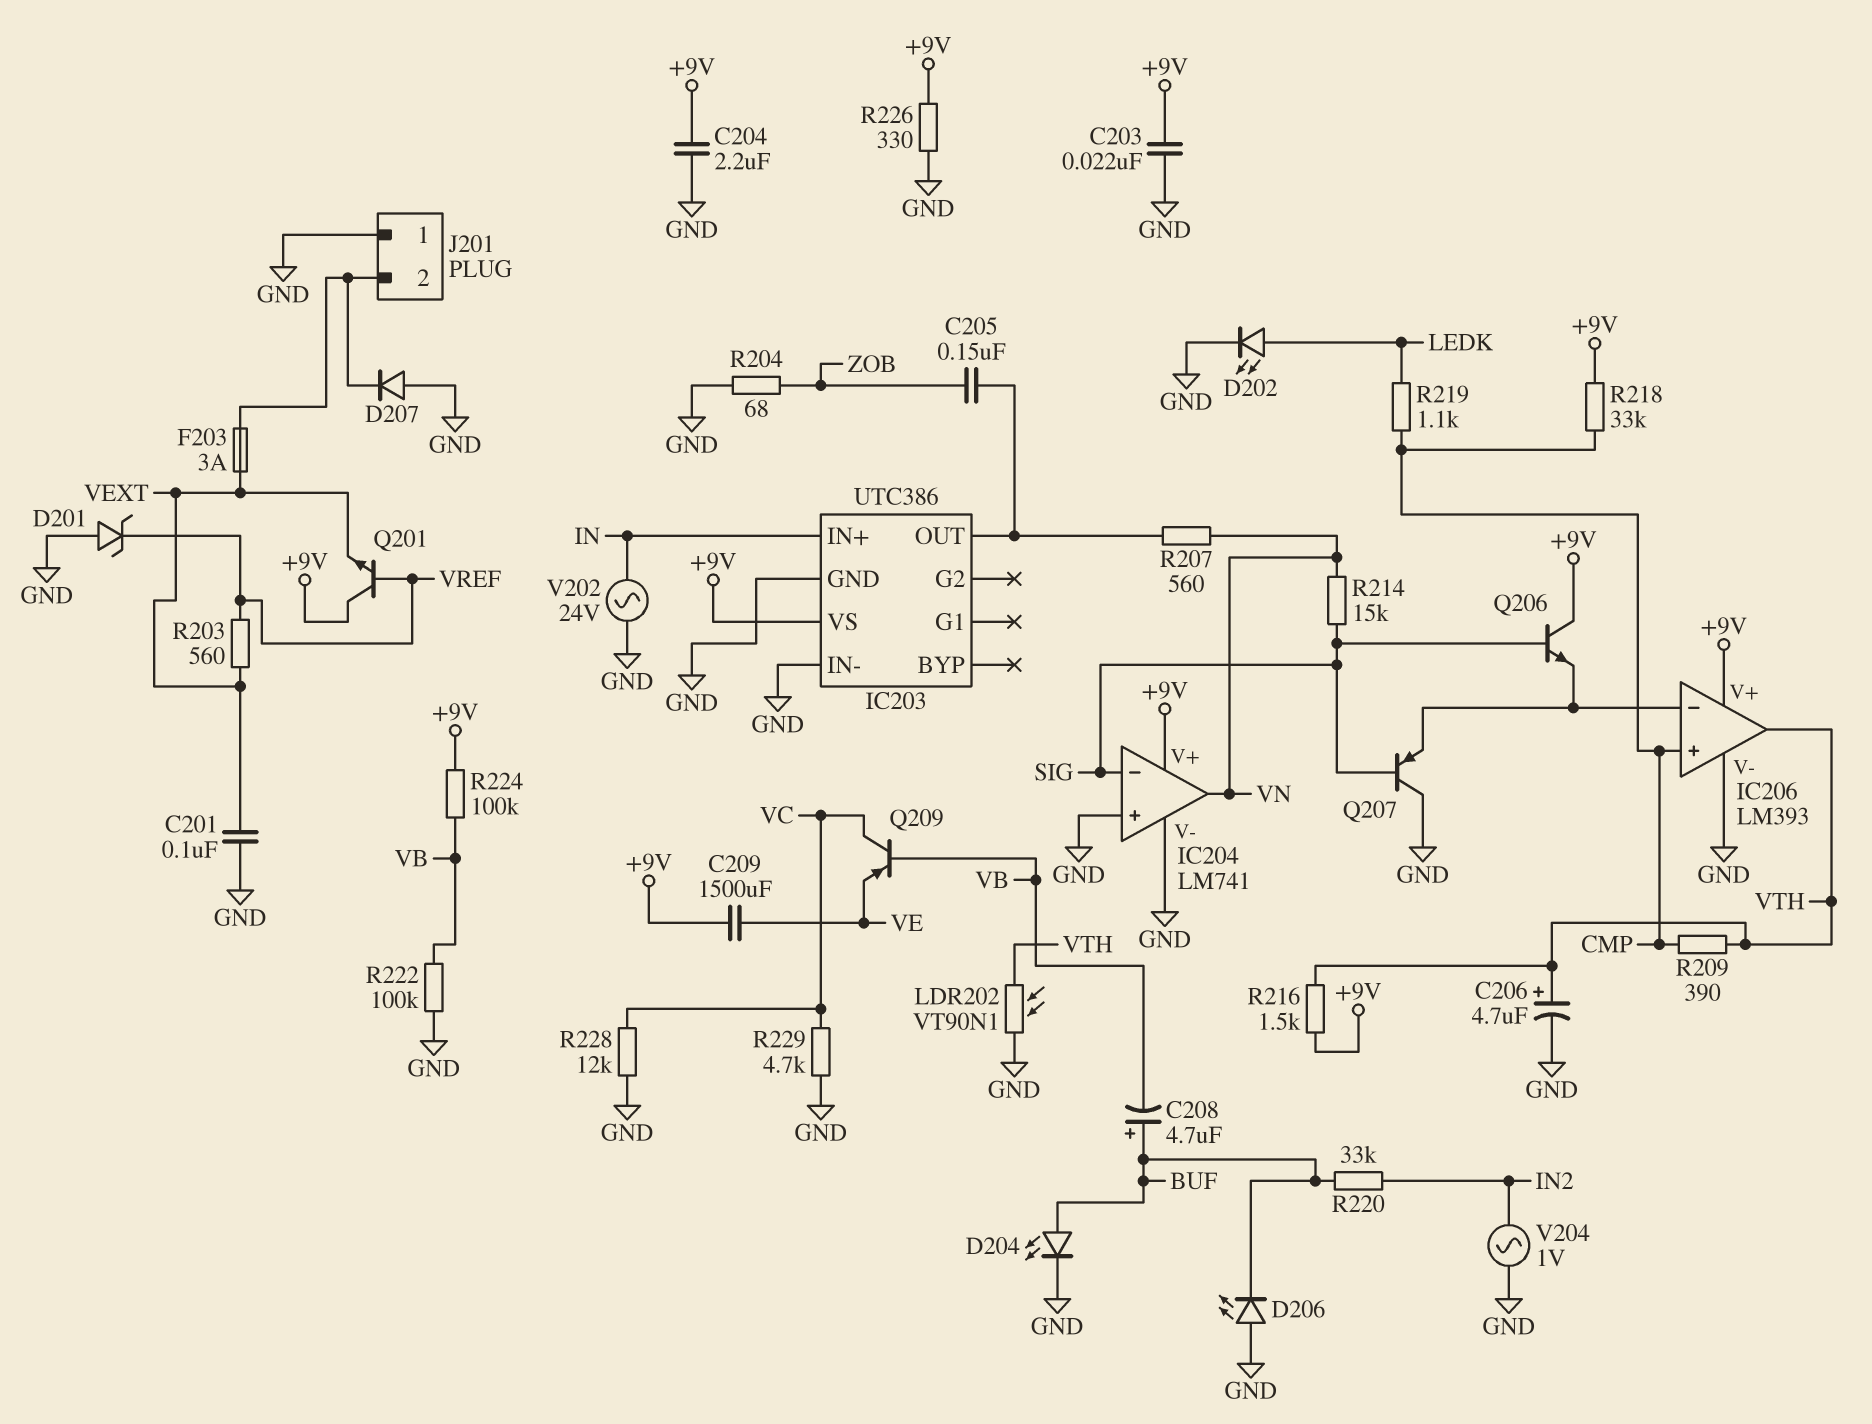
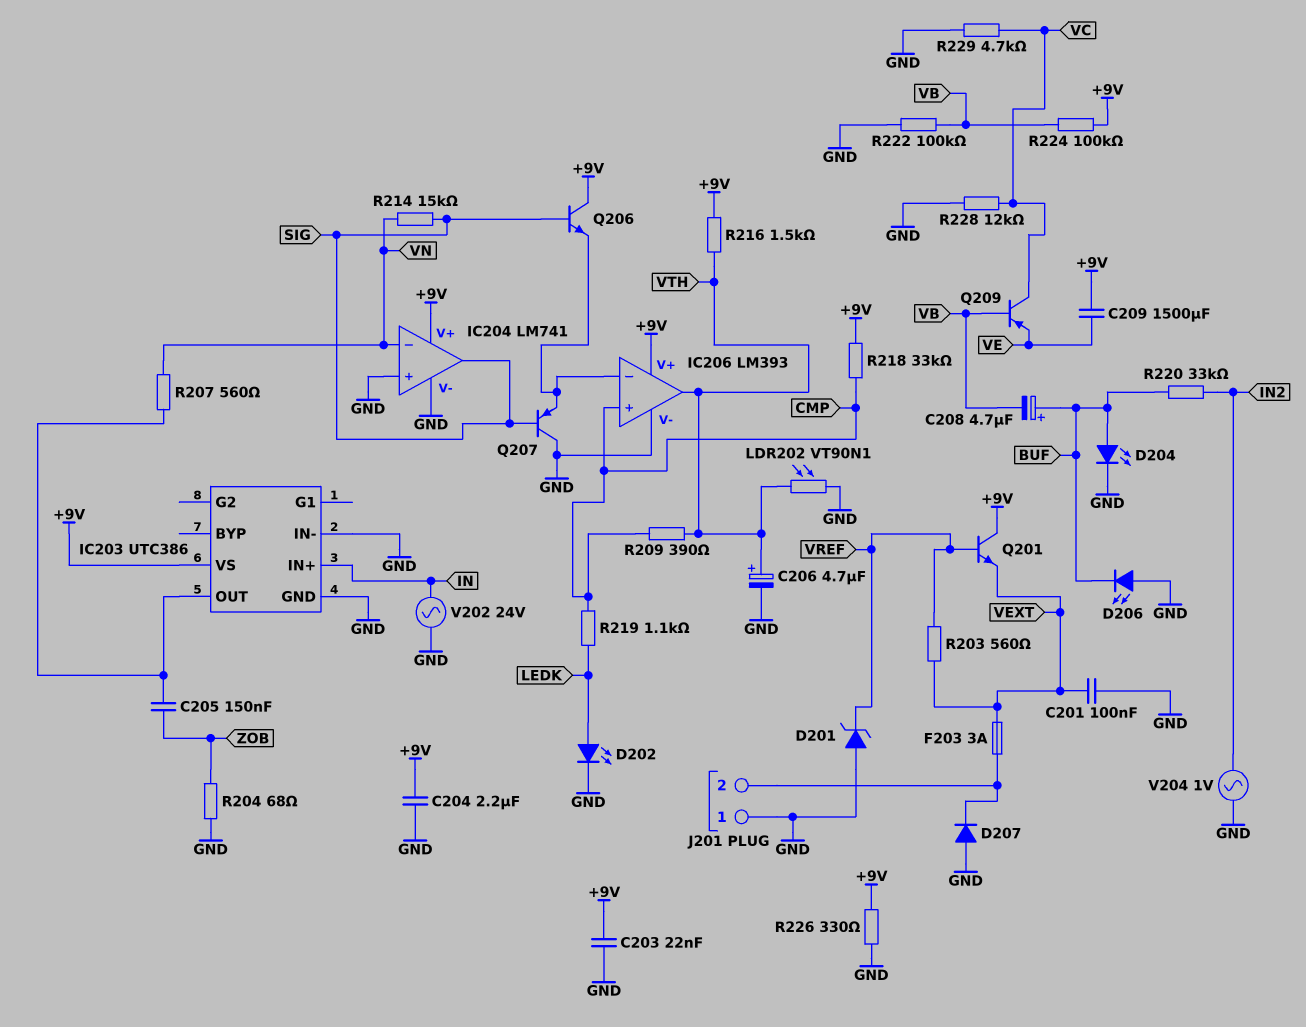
IC204 pin in-: SIG -> VN
IC204 pin out: VN -> SIG

